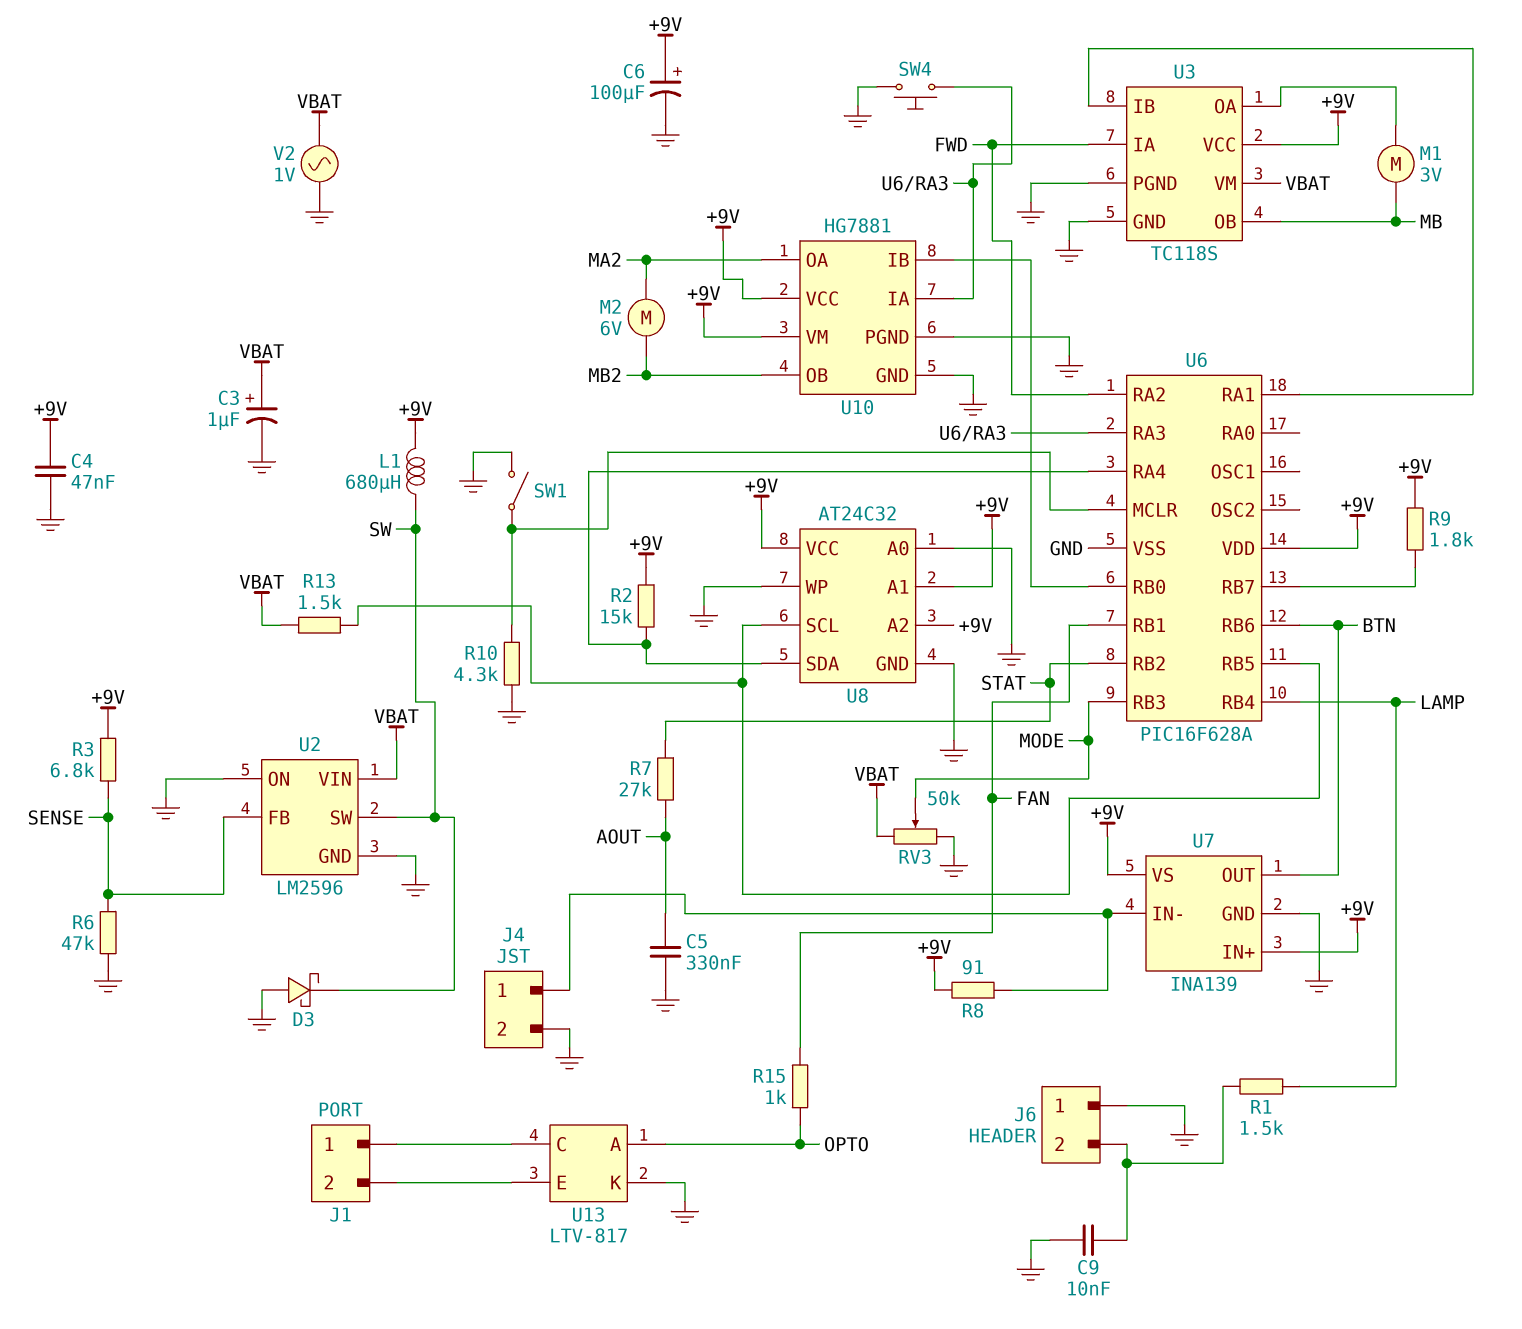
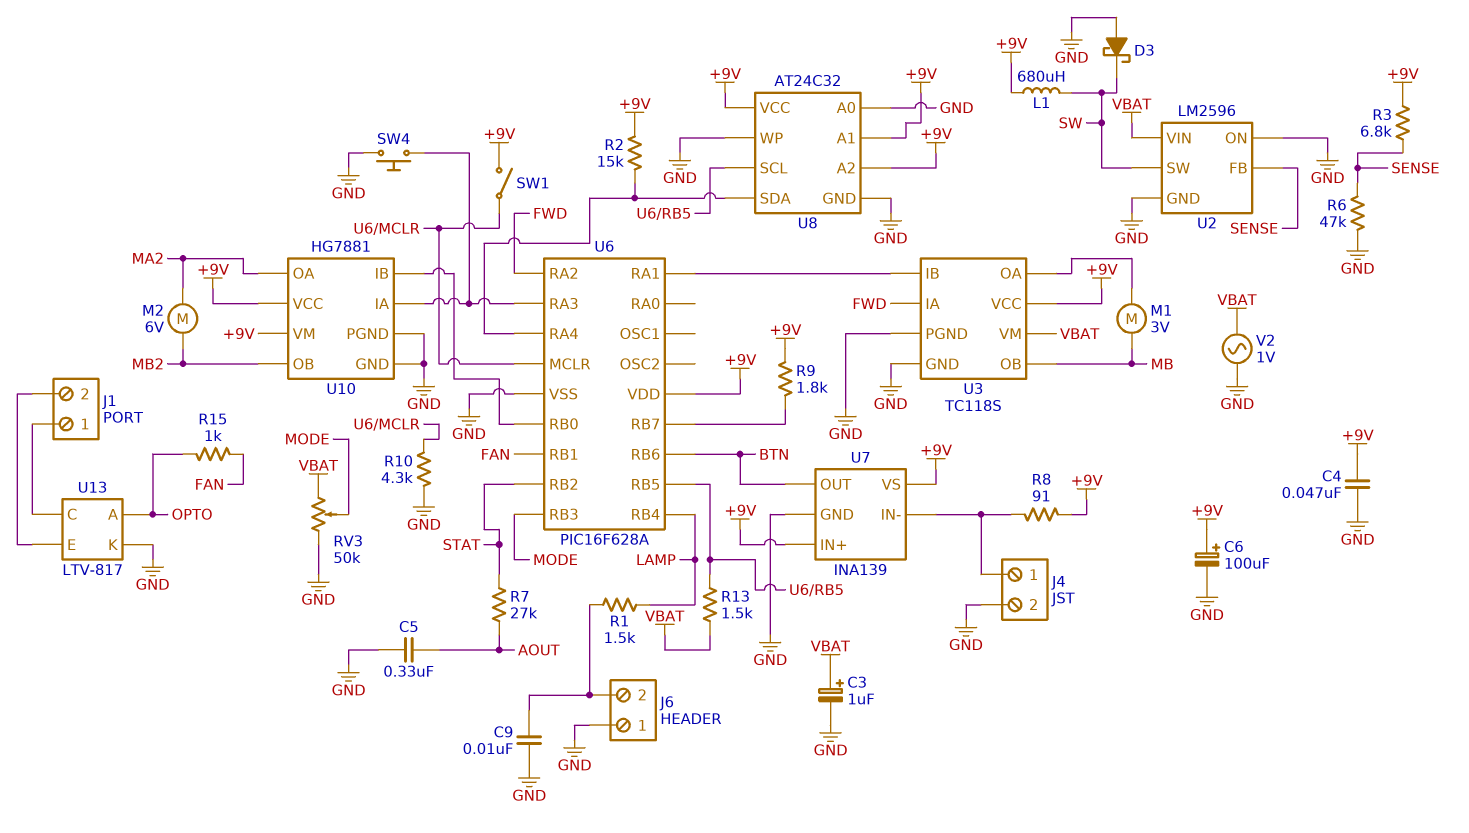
SW1: switch (GND, U6/MCLR) -> switch (+9V, U6/MCLR)

